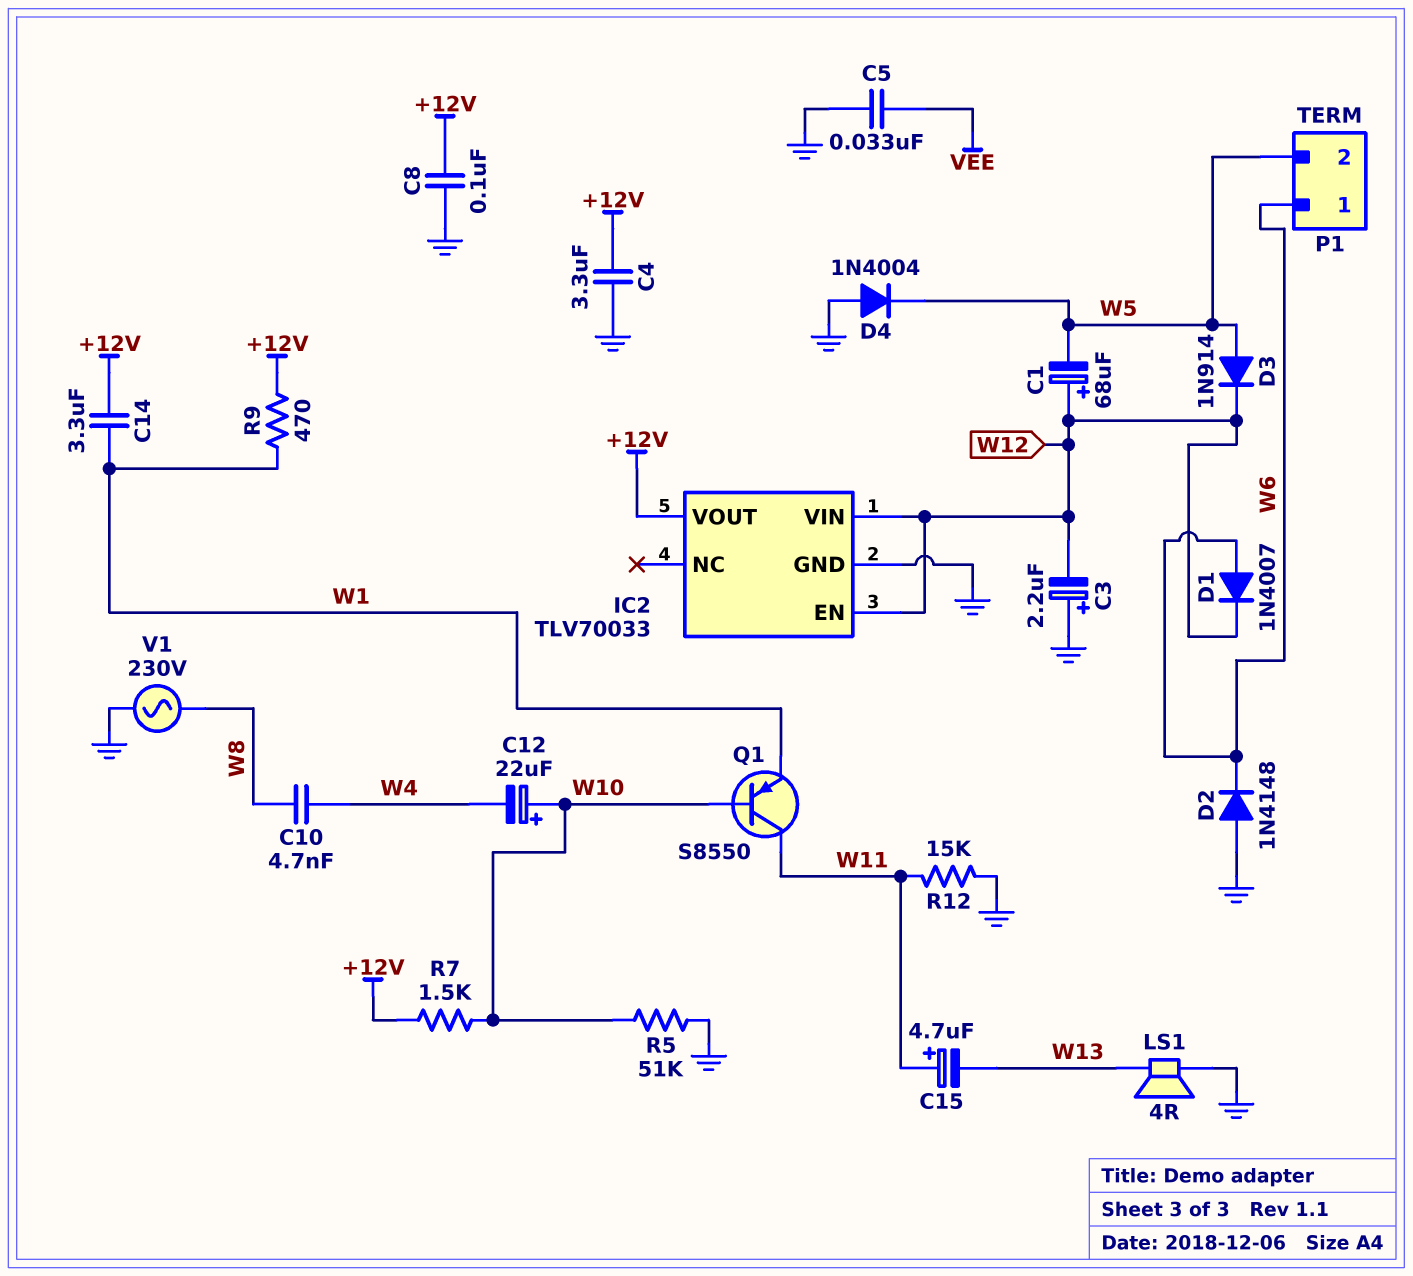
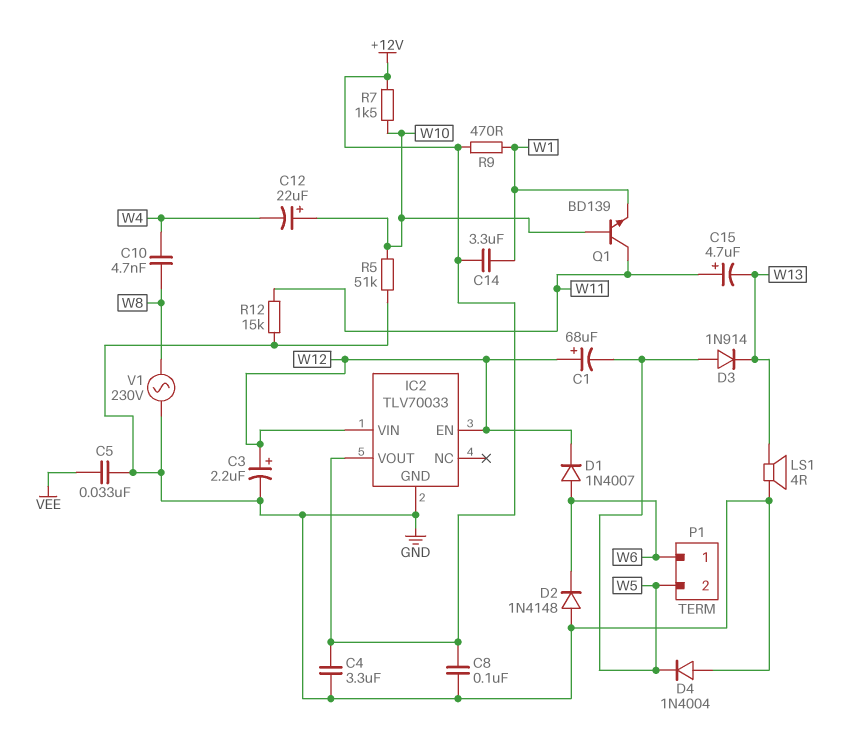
C3: 2.2uF (plus GND, minus W12) -> 2.2uF (plus W12, minus GND)
D3: diode 1N914 (A W5, K W12) -> diode 1N914 (A W5, K W13)
Q1: PNP S8550 (B W10, C W11, E W1) -> NPN BD139 (B W10, C W11, E W1)

